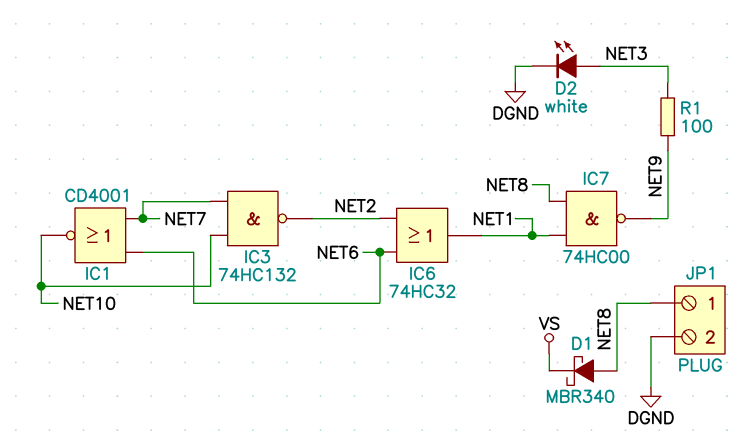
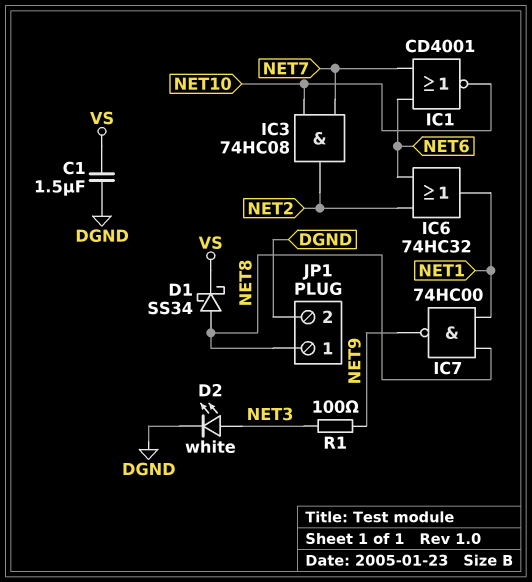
C1: none -> 1.5uF (DGND, VS)
D1: schottky MBR340 (A NET8, K VS) -> schottky SS34 (A NET8, K VS)
IC3: NAND 74HC132 (in NET7, in NET10, out NET2) -> AND 74HC08 (in NET7, in NET10, out NET2)

